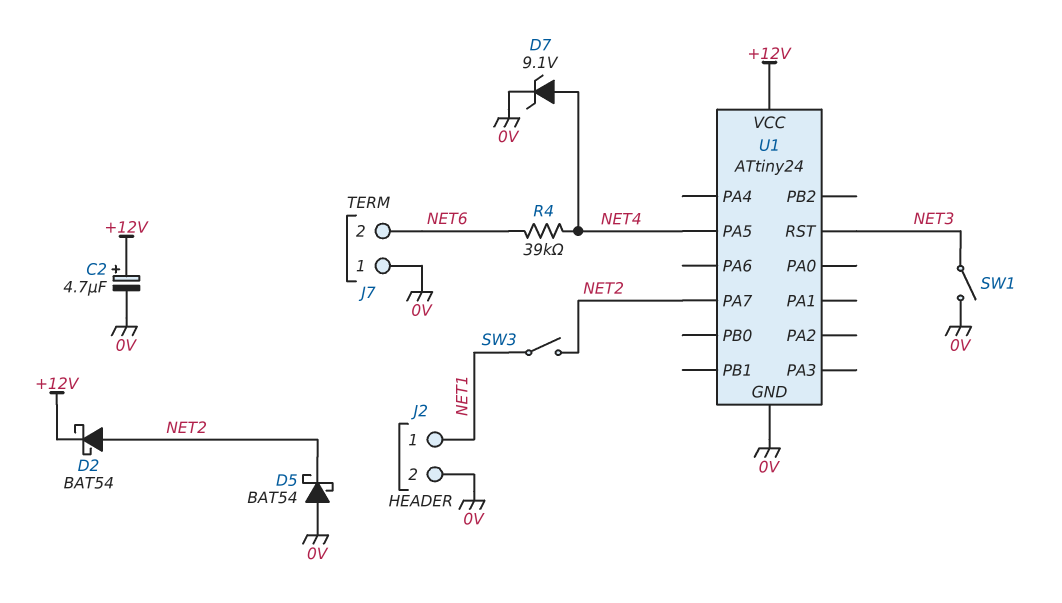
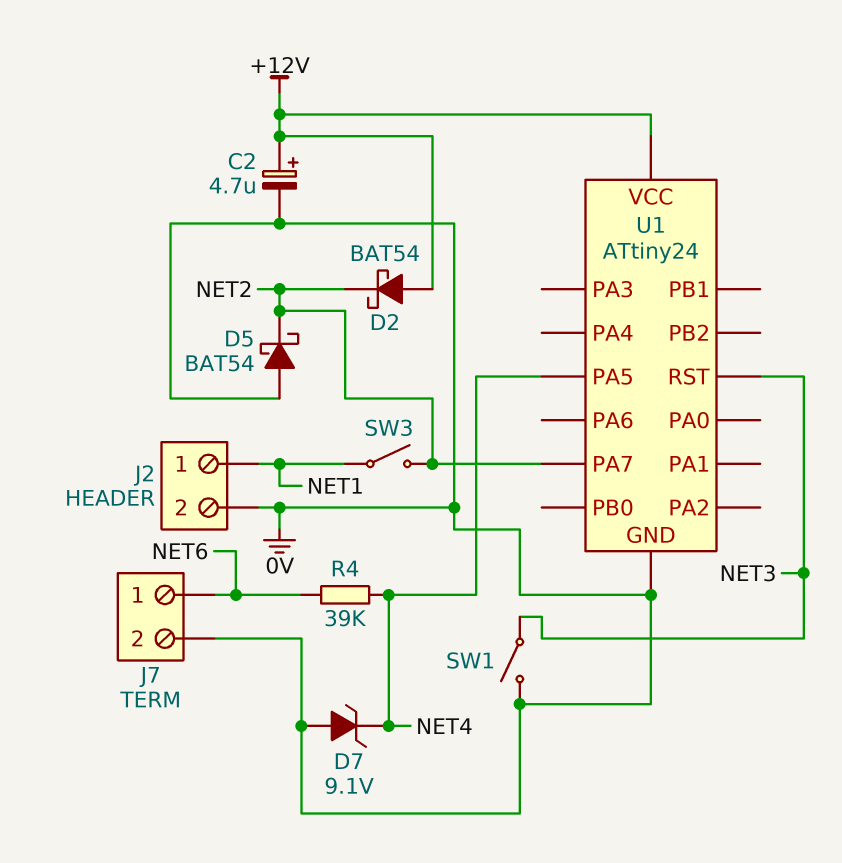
D2: schottky BAT54 (A NET2, K +12V) -> schottky BAT54 (A +12V, K NET2)
D7: zener 9.1V (A NET4, K 0V) -> zener 9.1V (A 0V, K NET4)
J7 pin 1: 0V -> NET6
J7 pin 2: NET6 -> 0V

